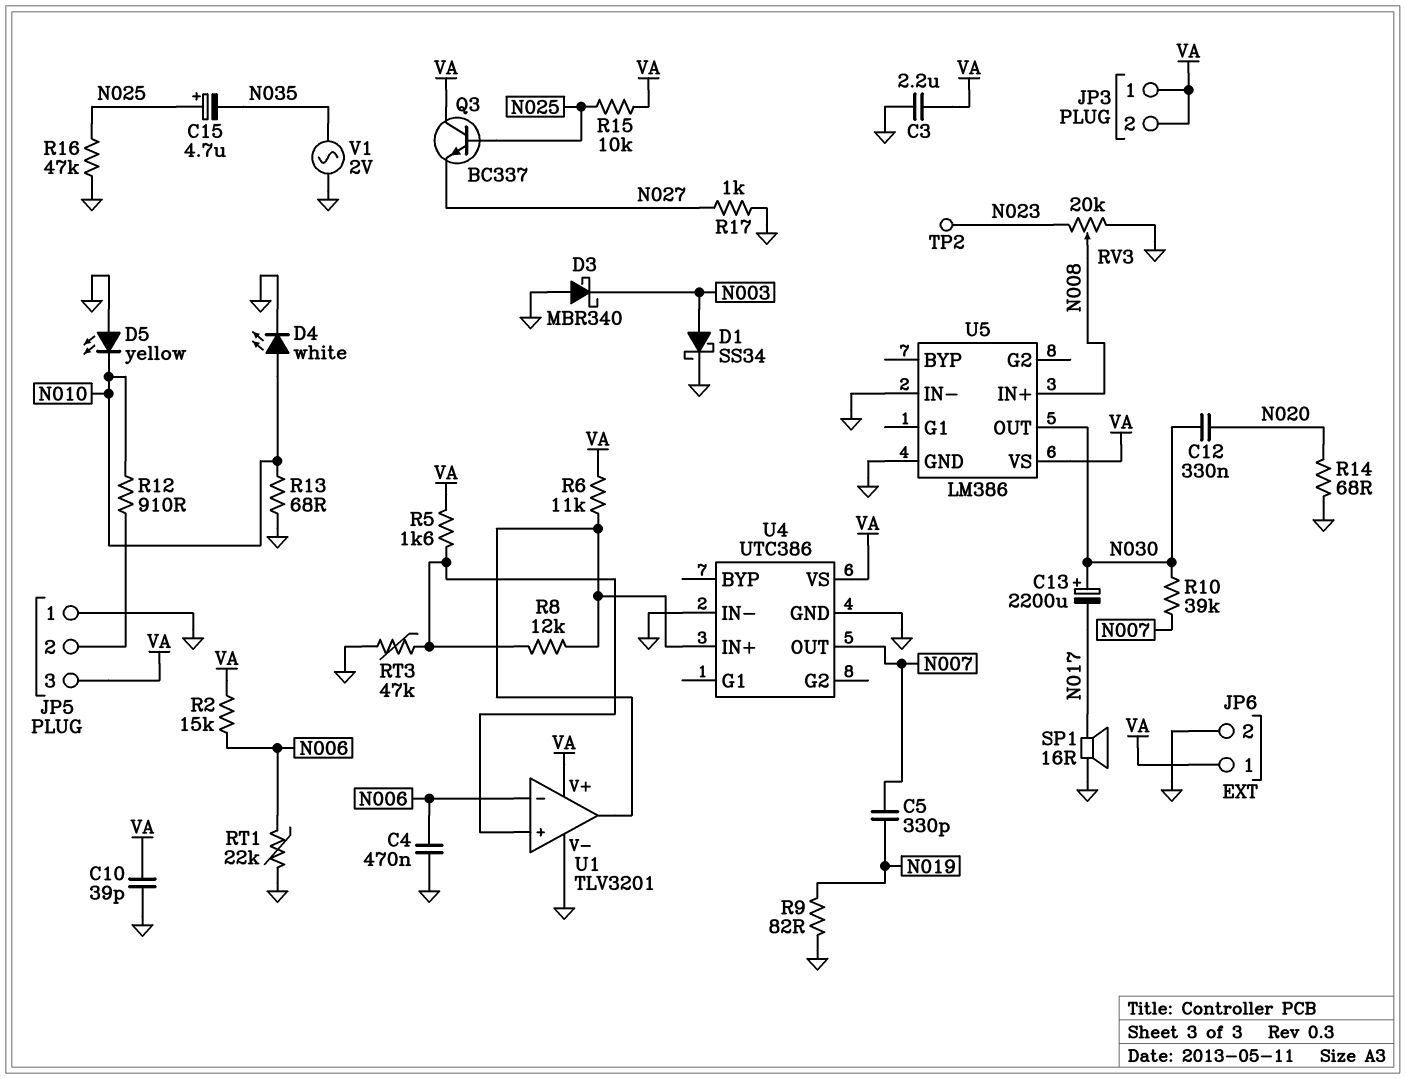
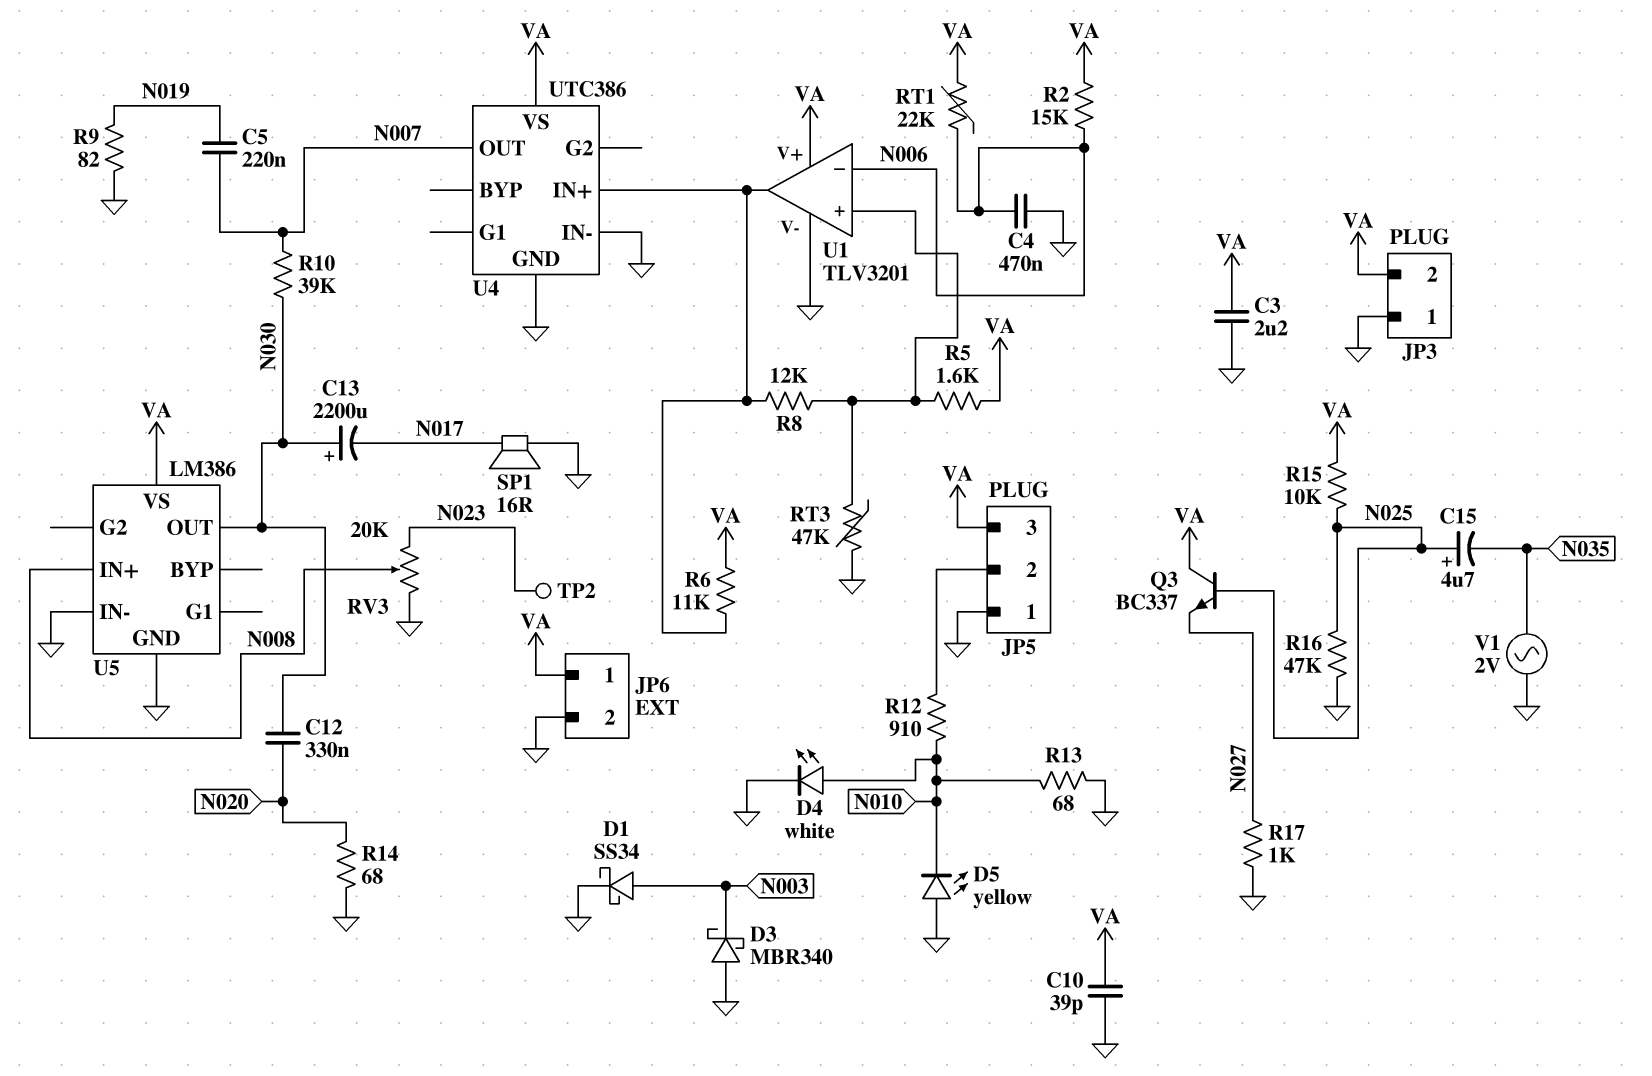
C5: 330pF (N007, N019) -> 220nF (N007, N019)
JP3 pin 1: VA -> GND
RT1: 22k (GND, N006) -> 22k (N006, VA)

